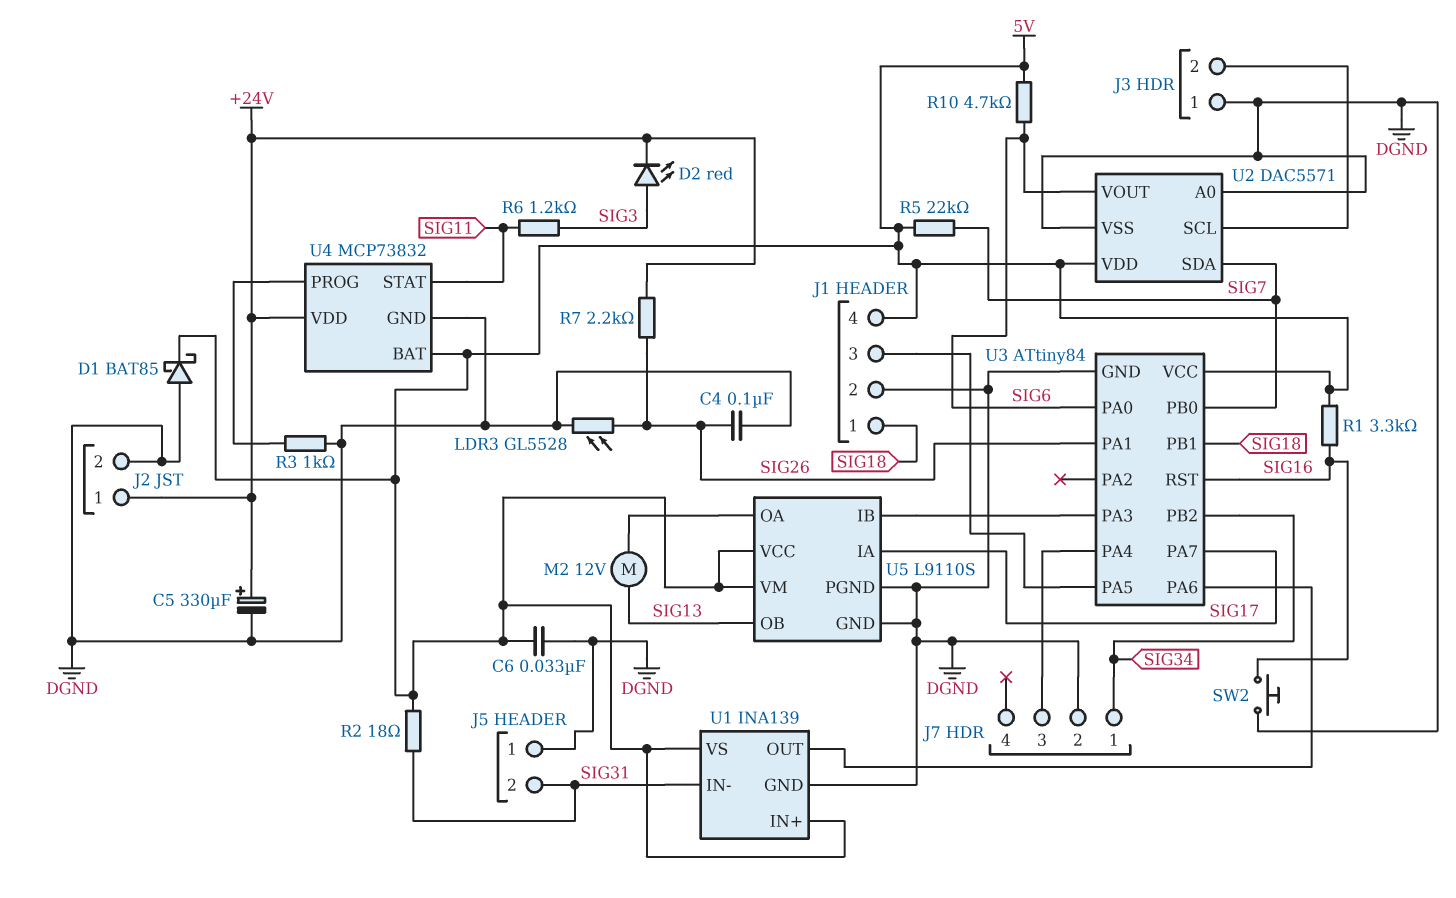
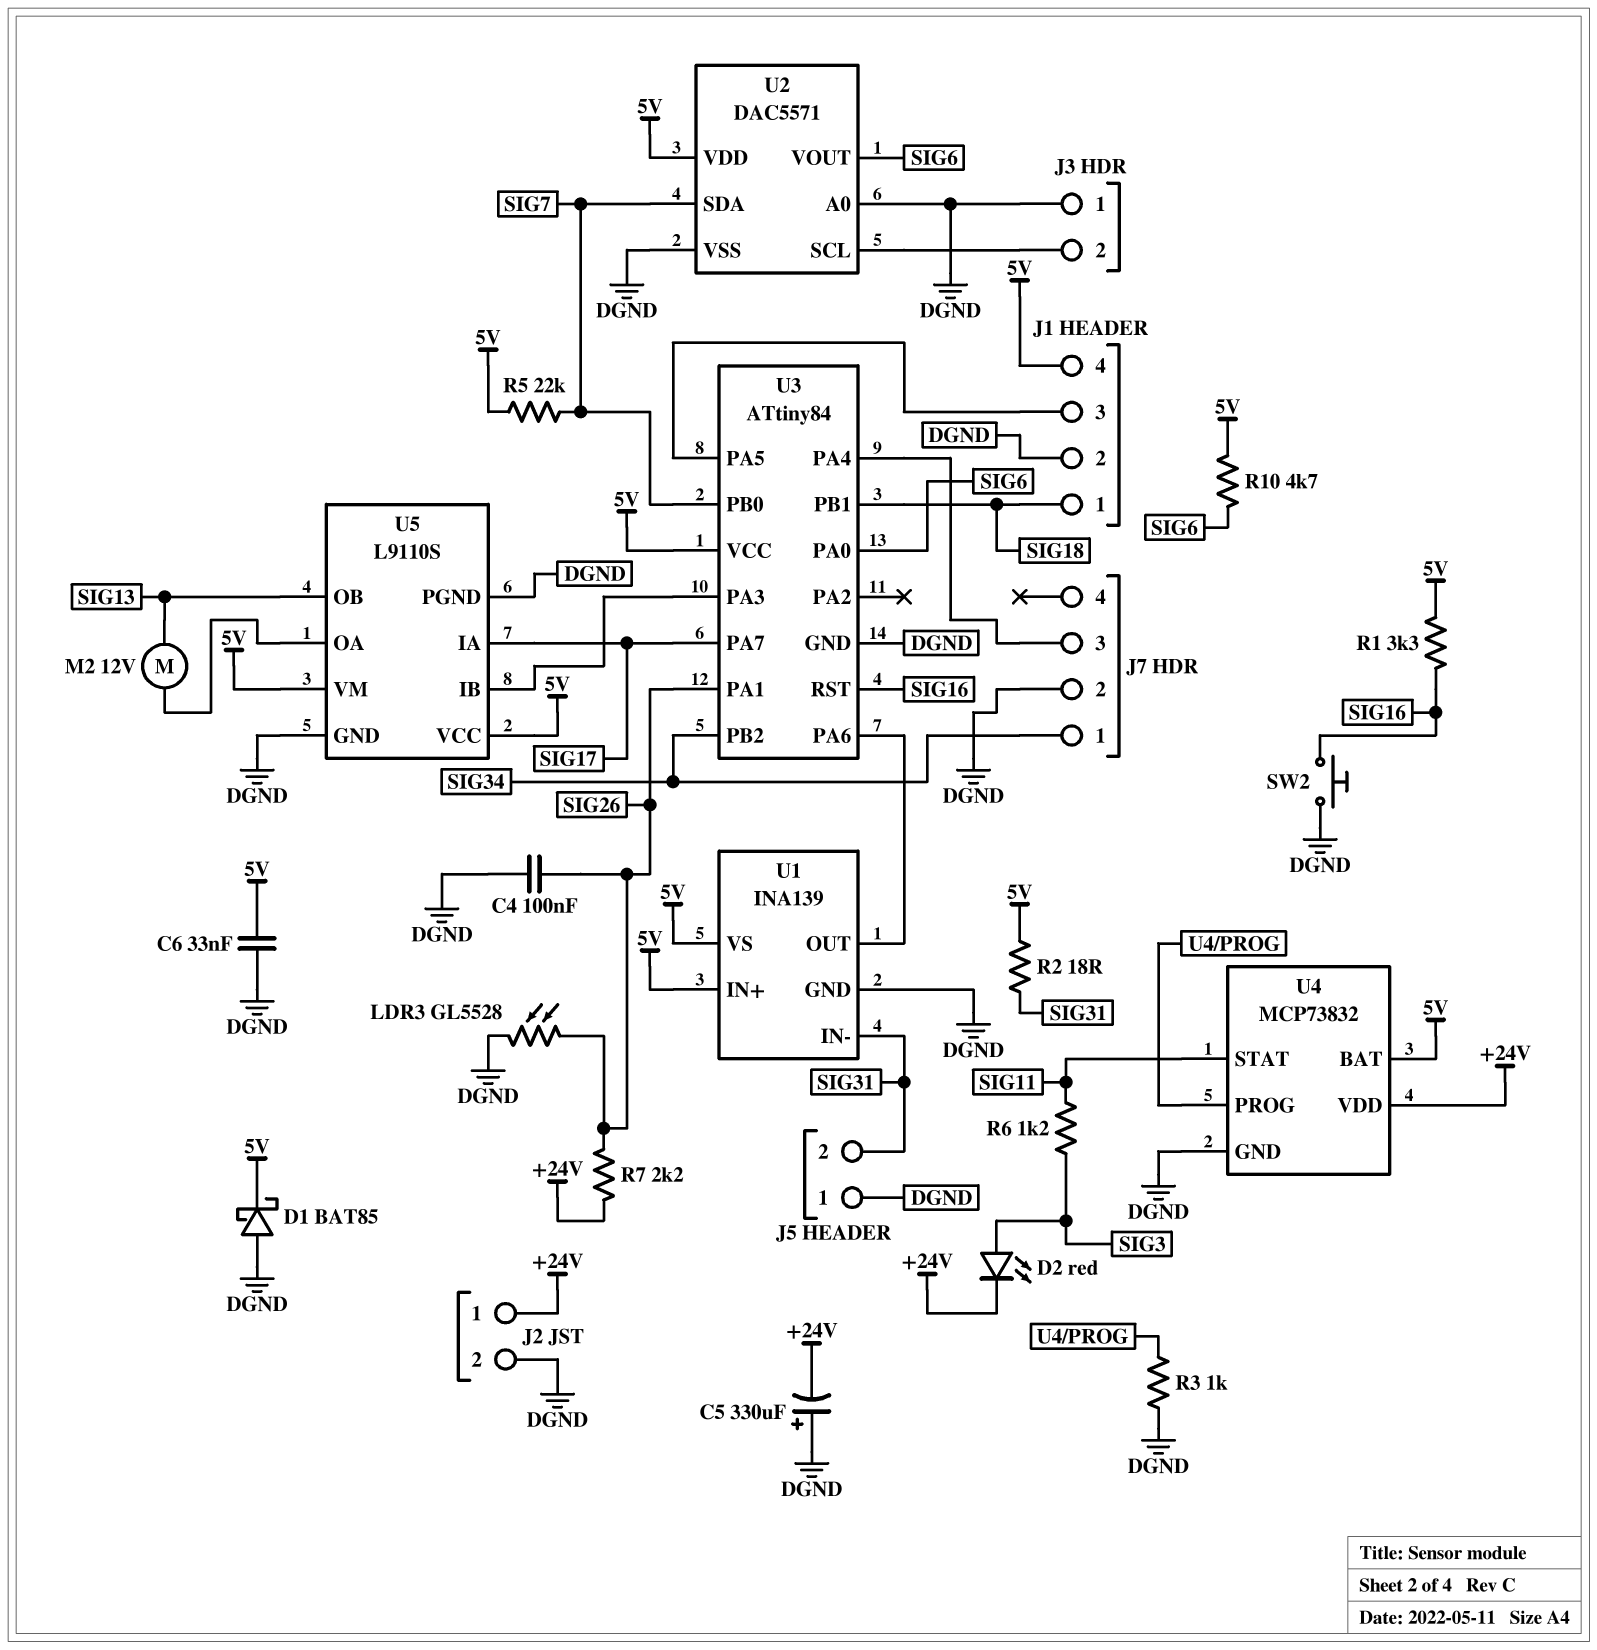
C5: 330uF (plus +24V, minus DGND) -> 330uF (plus DGND, minus +24V)

